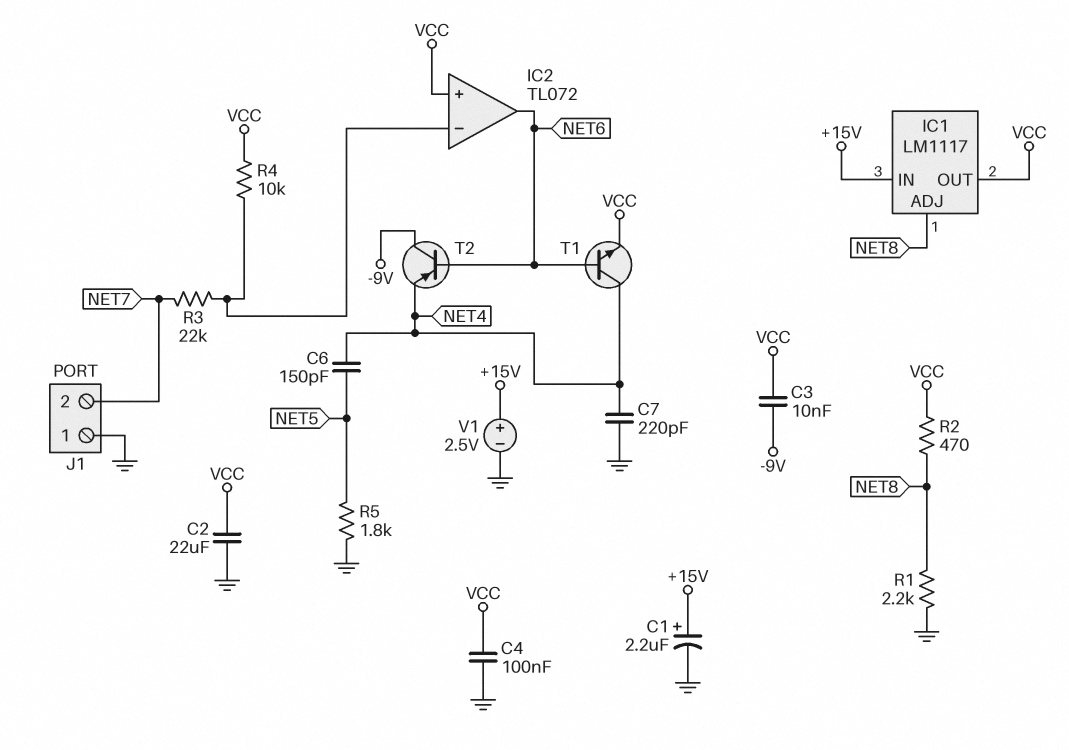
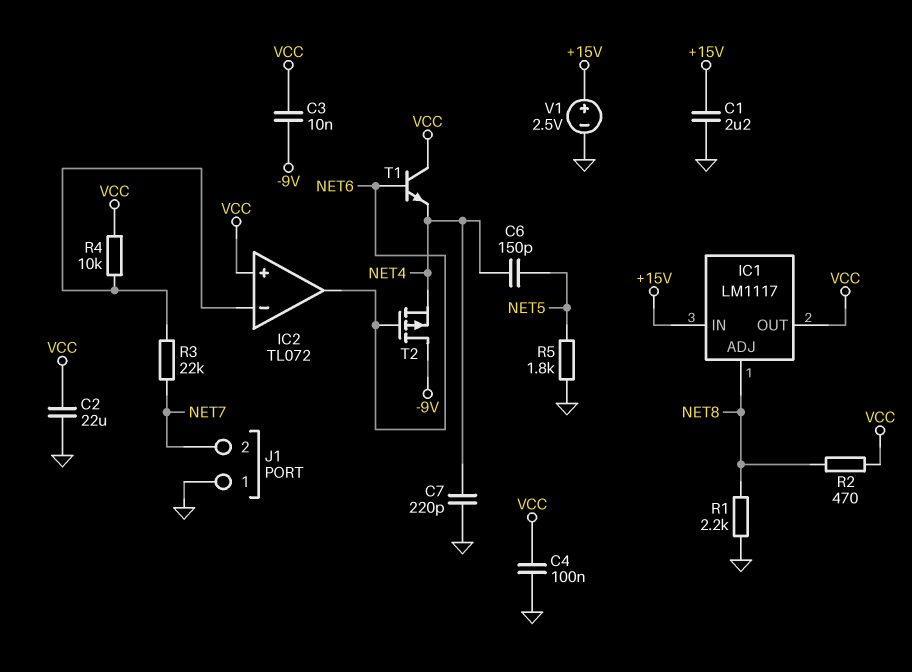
C1: 2.2uF (plus +15V, minus GND) -> 2.2uF (+15V, GND)
T1: NPN (B NET6, C NET4, E VCC) -> NPN (B NET6, C VCC, E NET4)
T2: PNP (B NET6, C -9V, E NET4) -> PMOS (G NET6, D -9V, S NET4)

